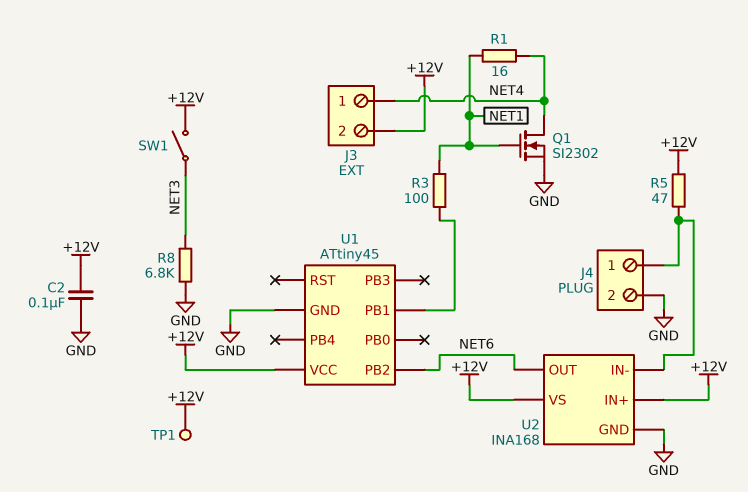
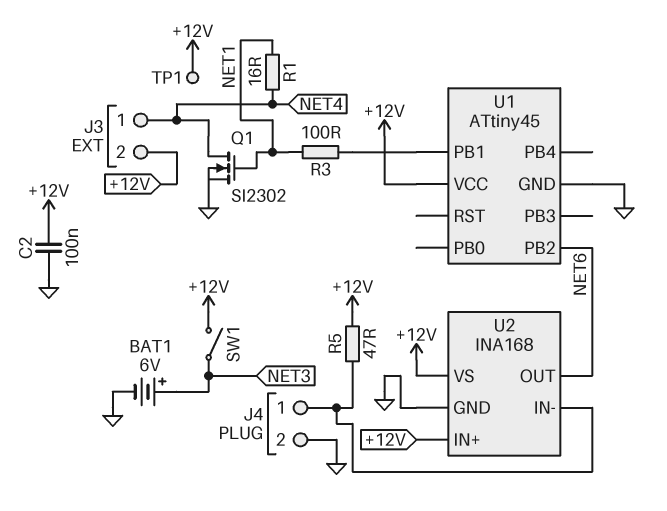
BAT1: none -> 6V (plus NET3, minus GND)
R8: 6.8k (GND, NET3) -> none

